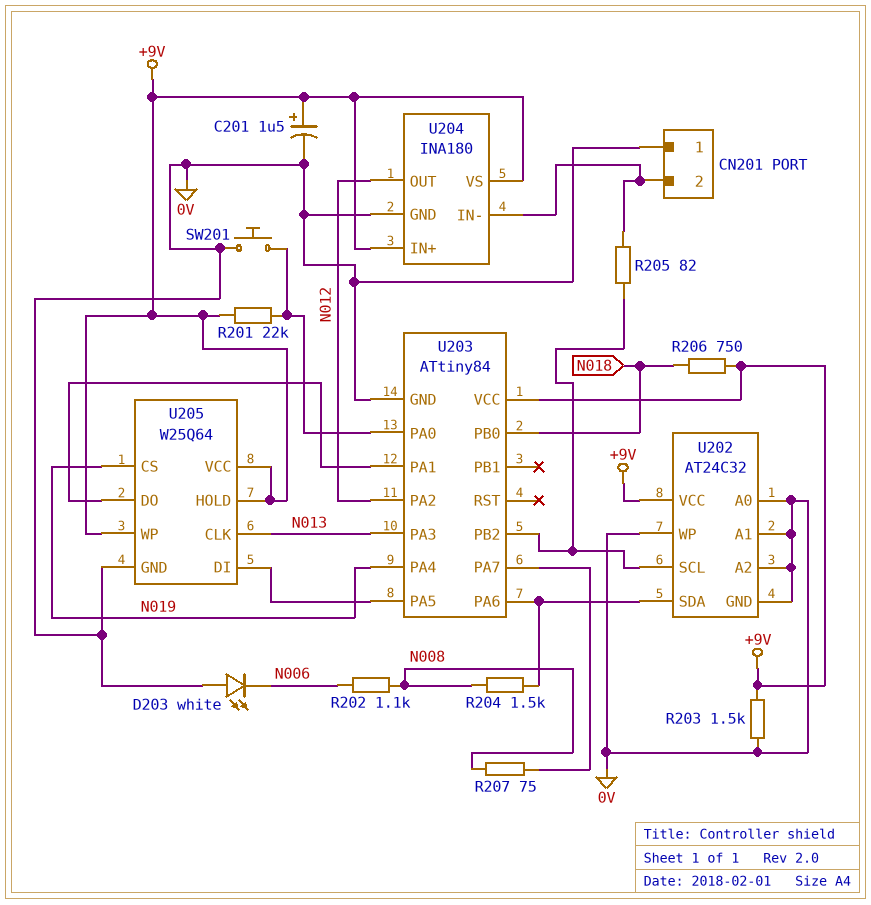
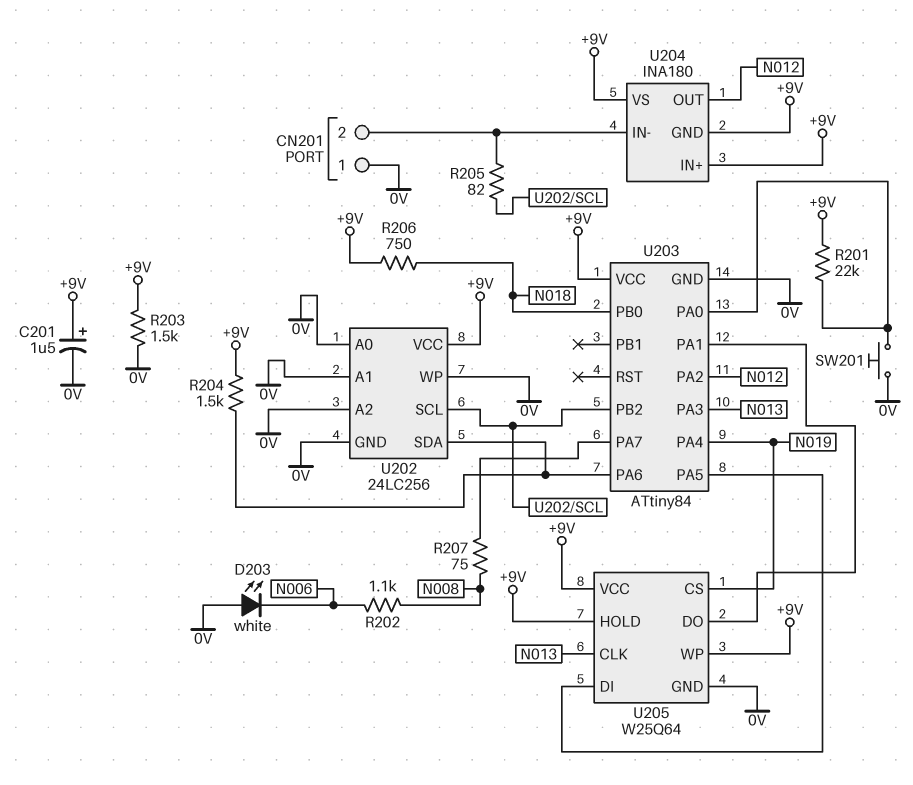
R204: 1.5k (N008, U202/SDA) -> 1.5k (+9V, U202/SDA)
U202: AT24C32 -> 24LC256
U204 pin GND: 0V -> +9V

